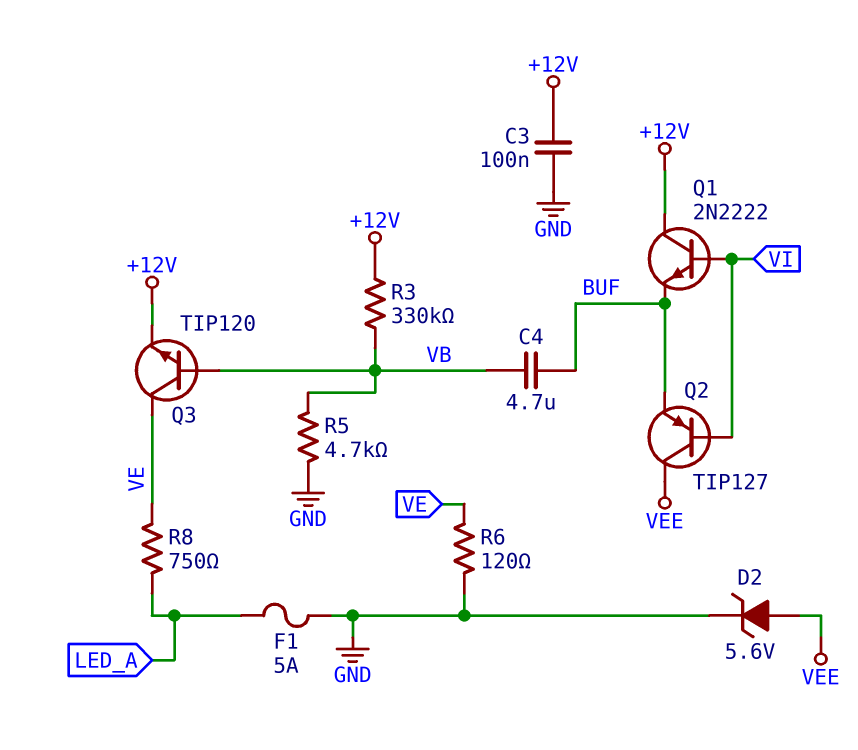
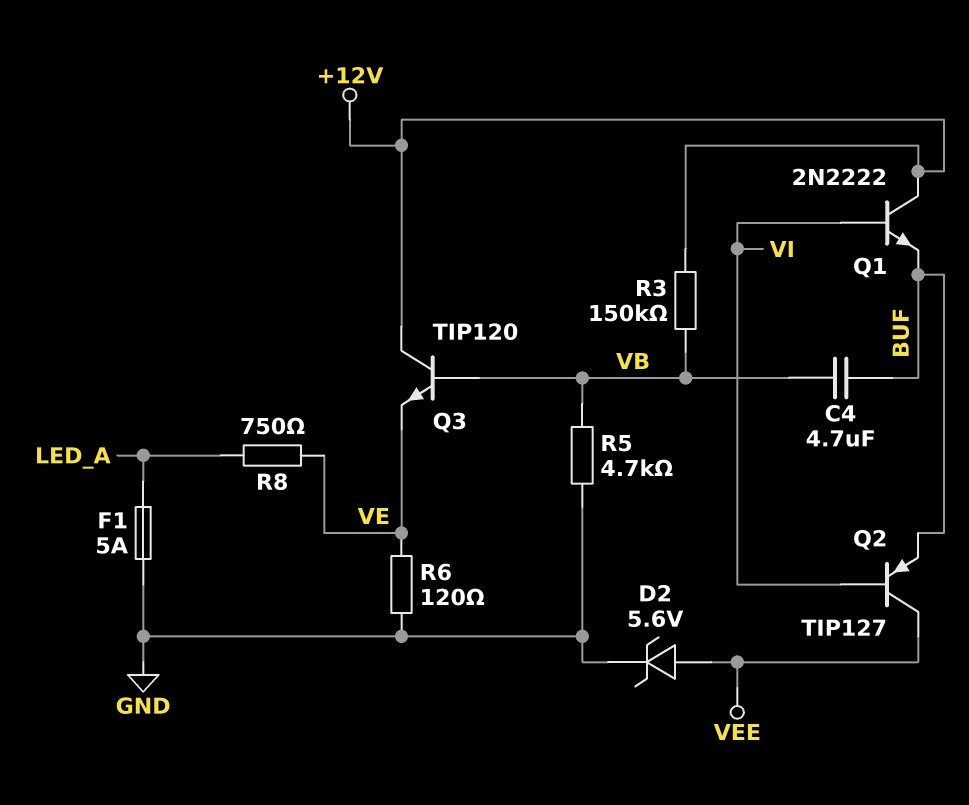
C3: 100nF (+12V, GND) -> none
Q3: NPN TIP120 (B VB, C VE, E +12V) -> NPN TIP120 (B VB, C +12V, E VE)
R3: 330k (+12V, VB) -> 150k (+12V, VB)

